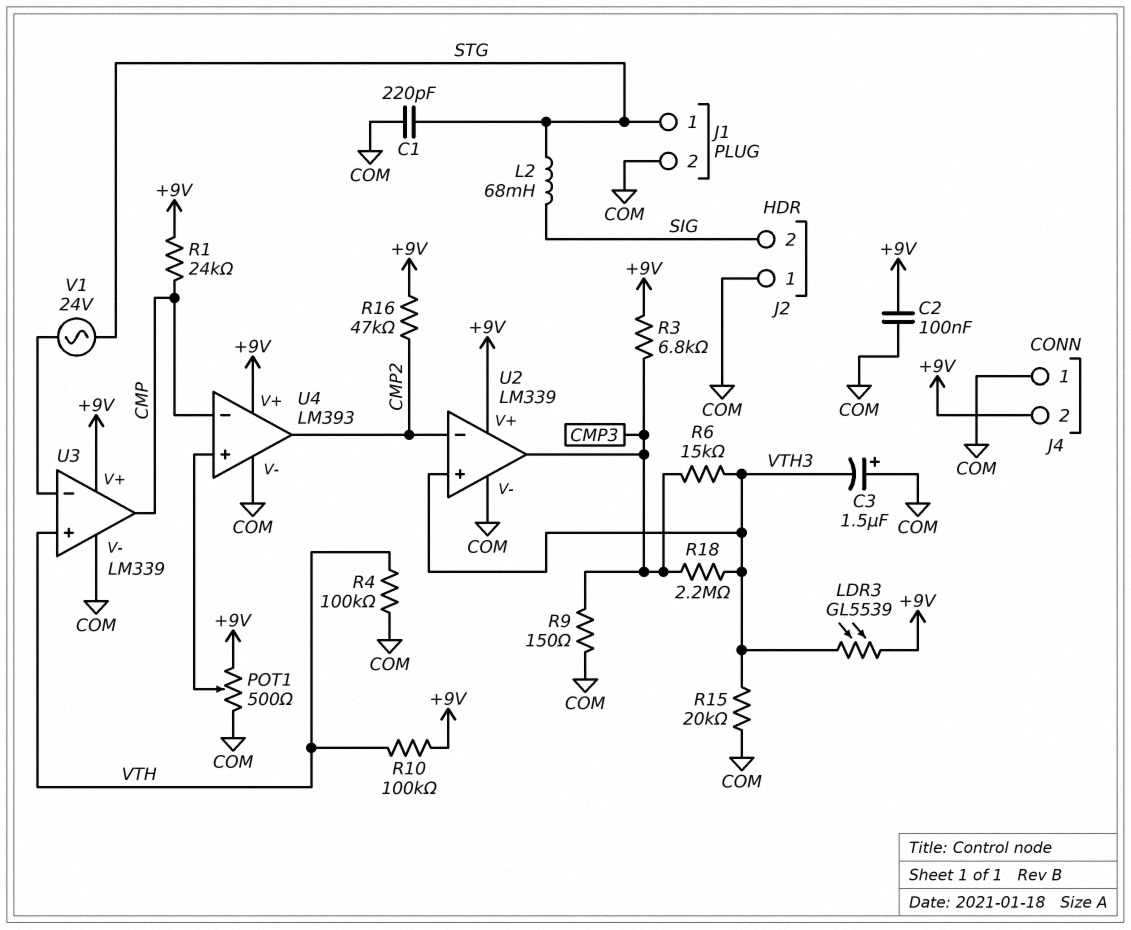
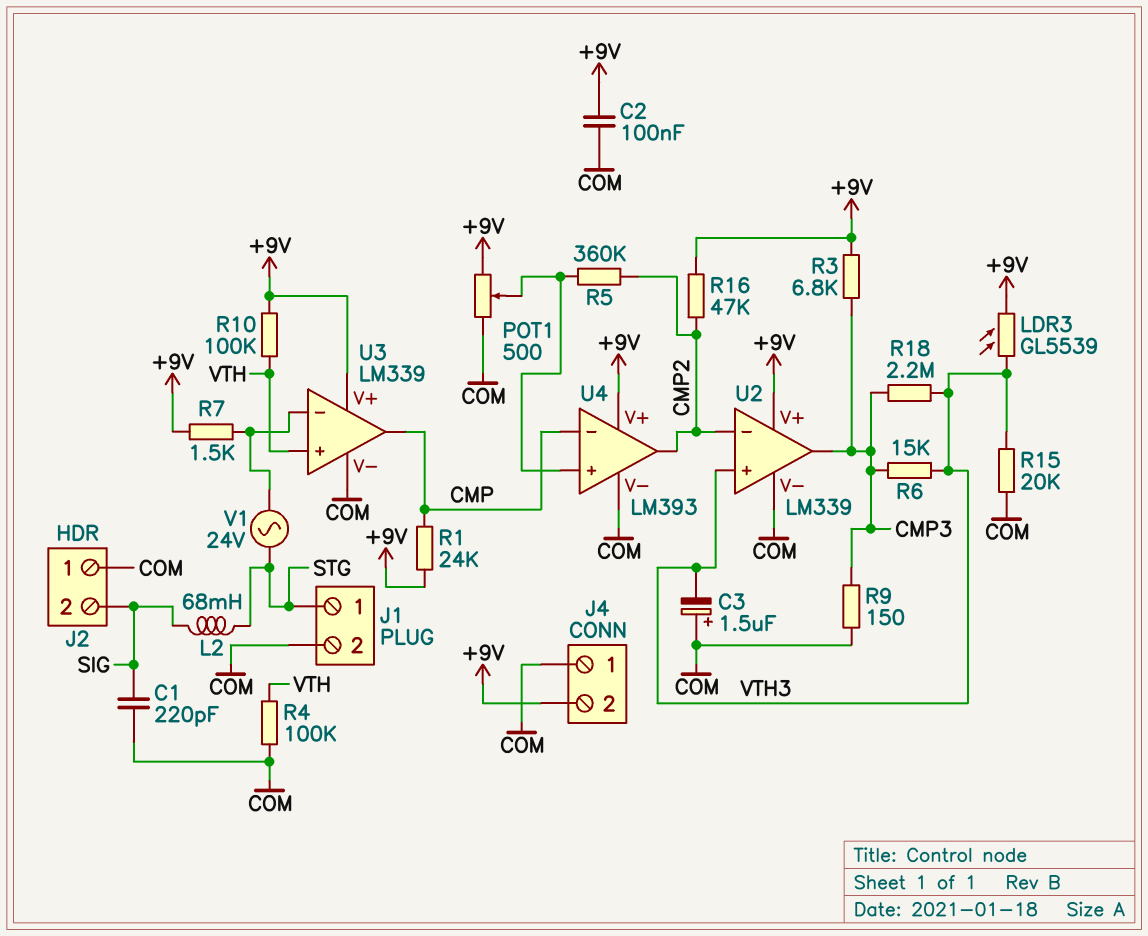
C1: 220pF (COM, STG) -> 220pF (COM, SIG)
R5: none -> 360k (CMP2, U4/in+)
R7: none -> 1.5k (+9V, U3/in-)

